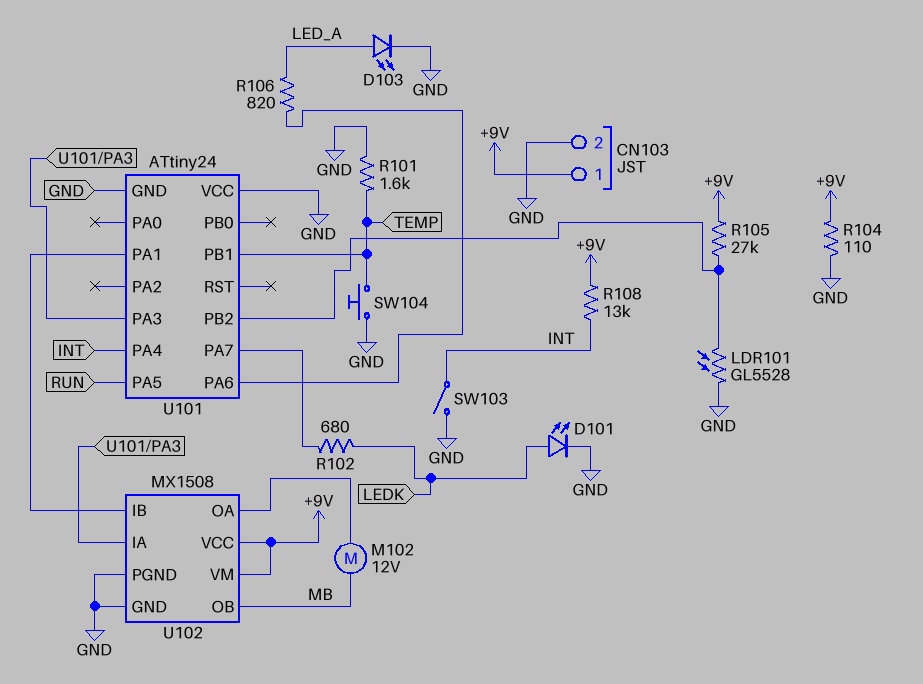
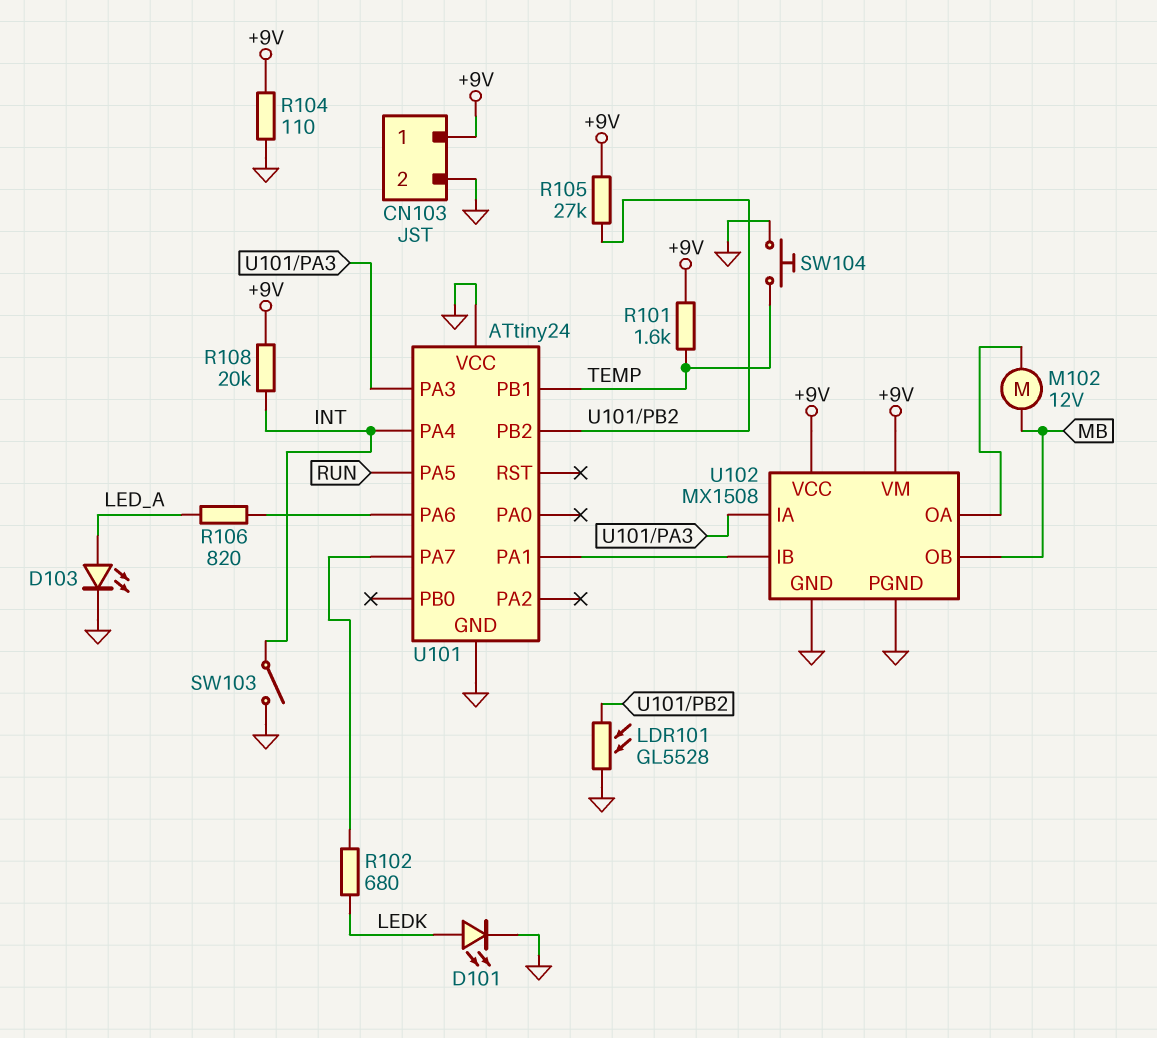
R101: 1.6k (GND, TEMP) -> 1.6k (+9V, TEMP)
R108: 13k (+9V, INT) -> 20k (+9V, INT)

